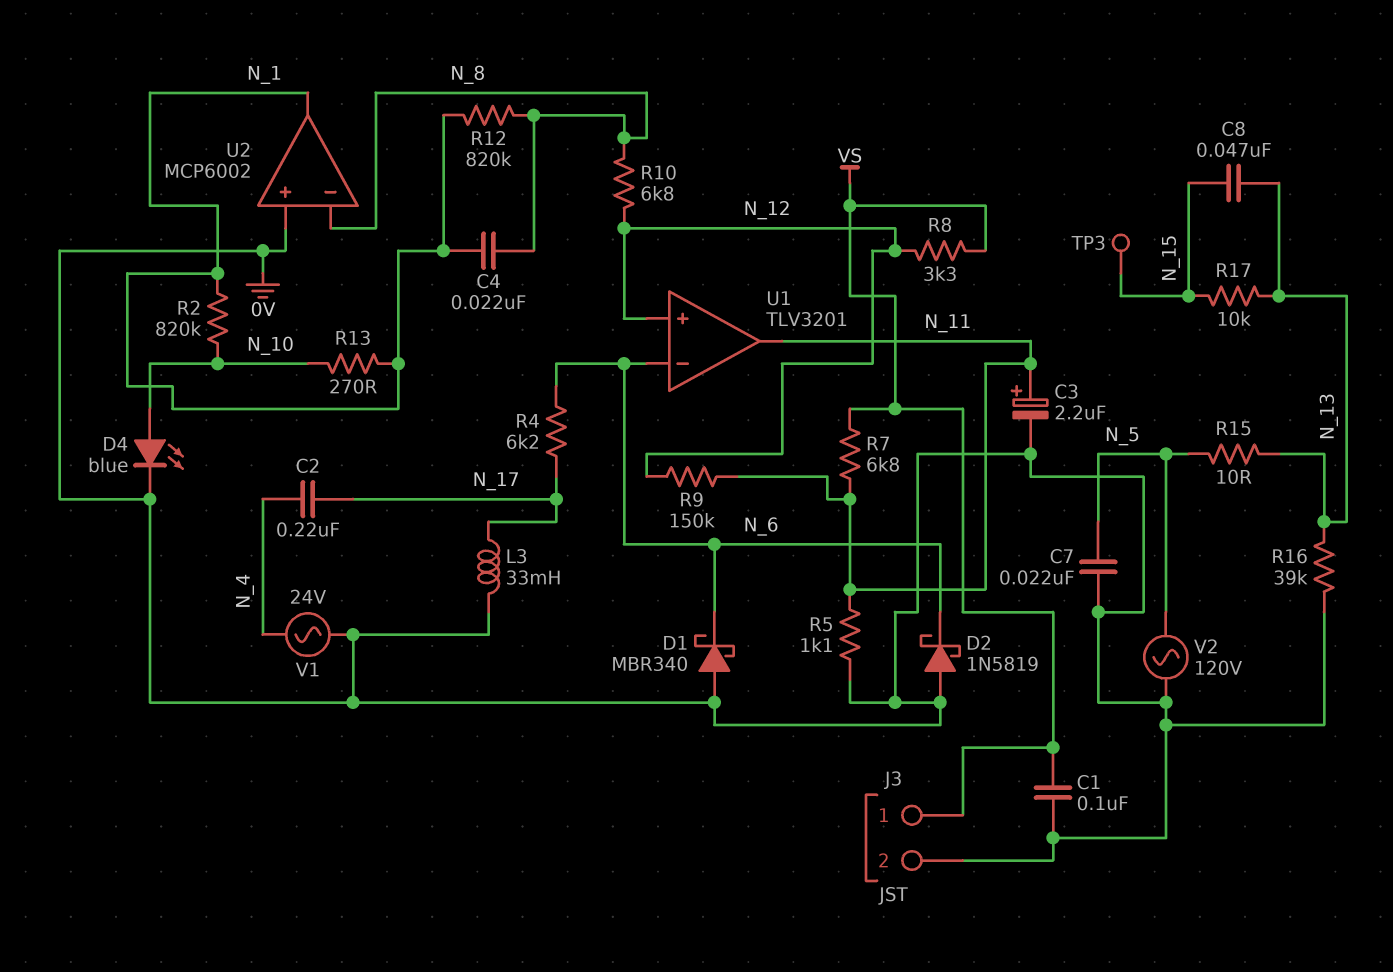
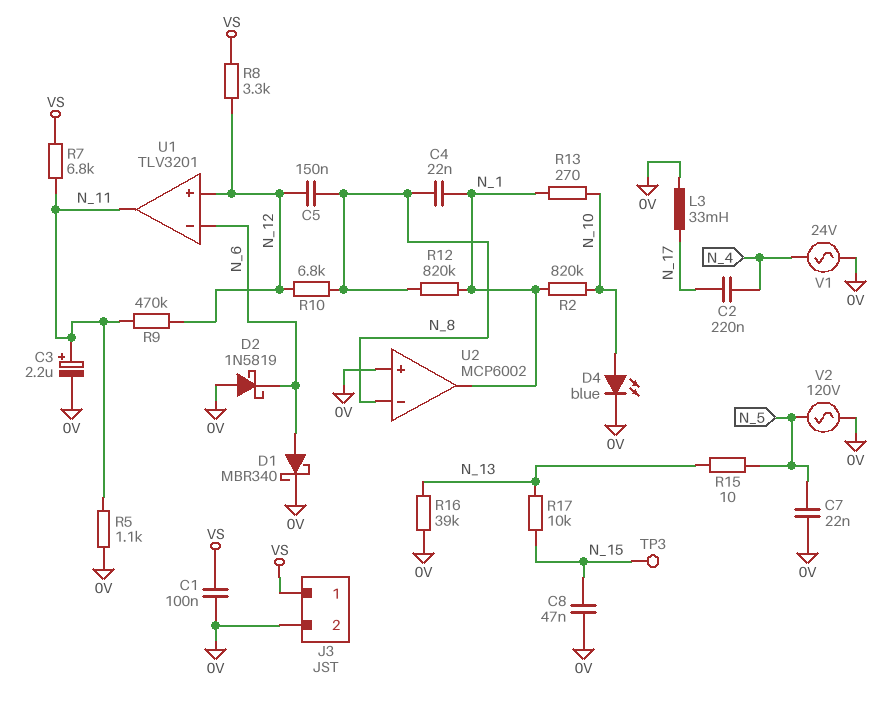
C5: none -> 150nF (N_8, N_12)
C8: 47nF (N_13, N_15) -> 47nF (0V, N_15)
D1: schottky MBR340 (A 0V, K N_6) -> schottky MBR340 (A N_6, K 0V)
R4: 6.2k (N_6, N_17) -> none
R9: 150k (N_11, N_12) -> 470k (N_11, N_12)

